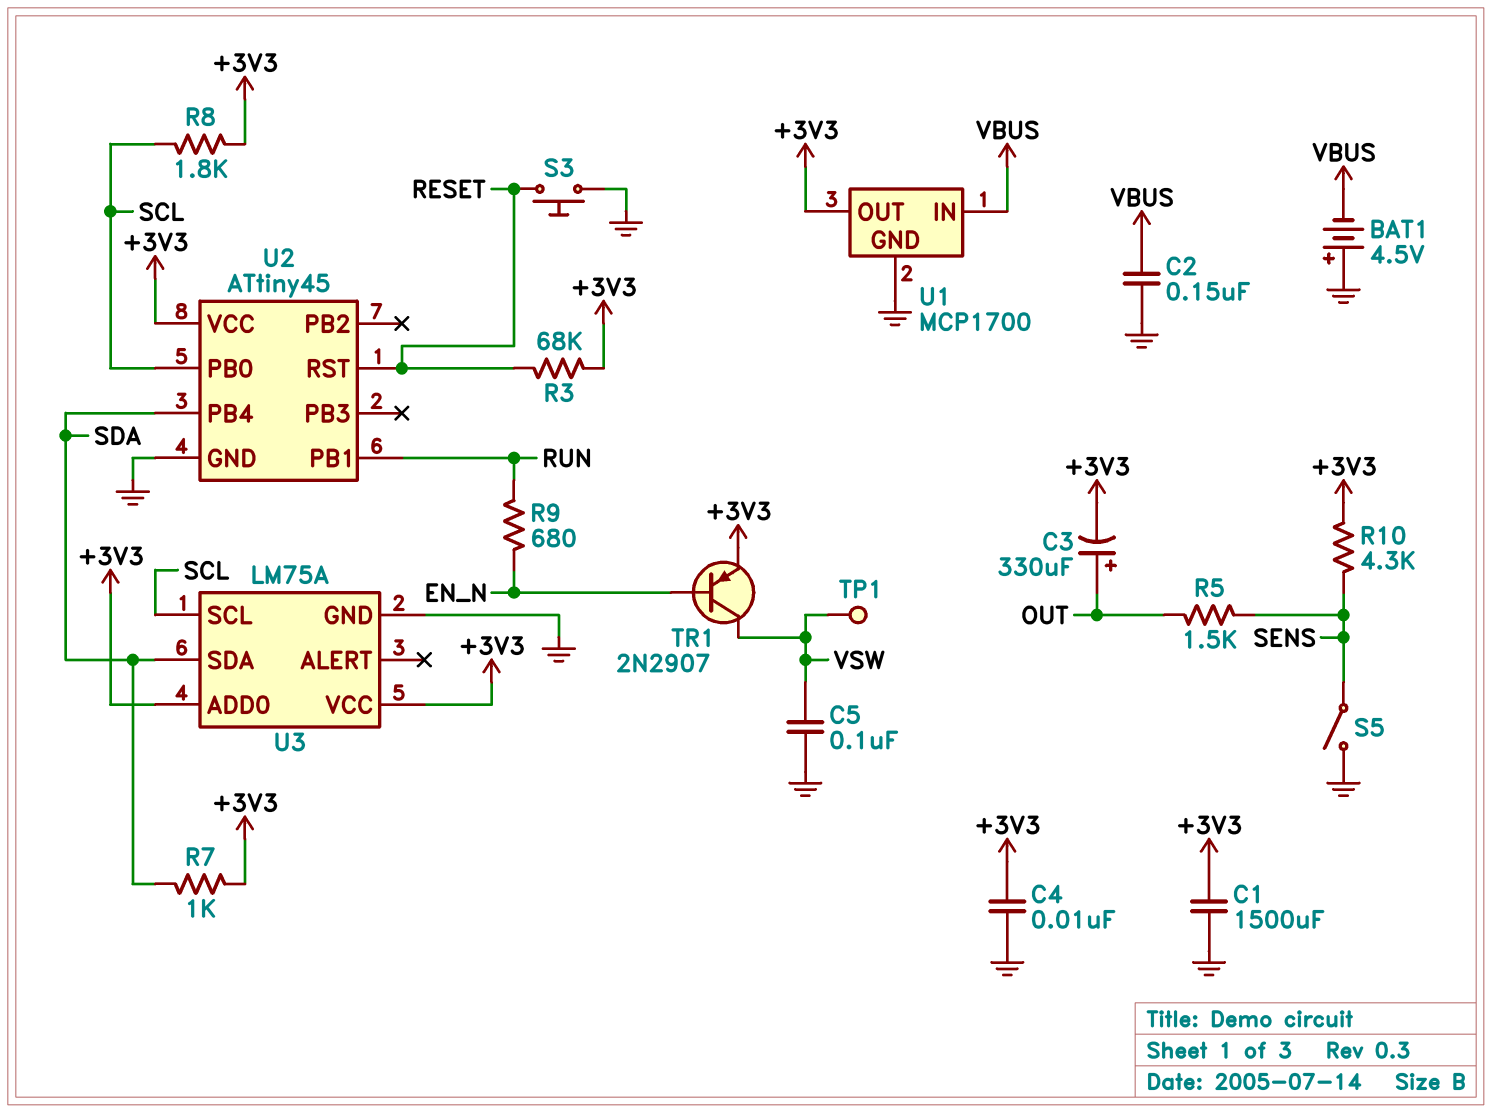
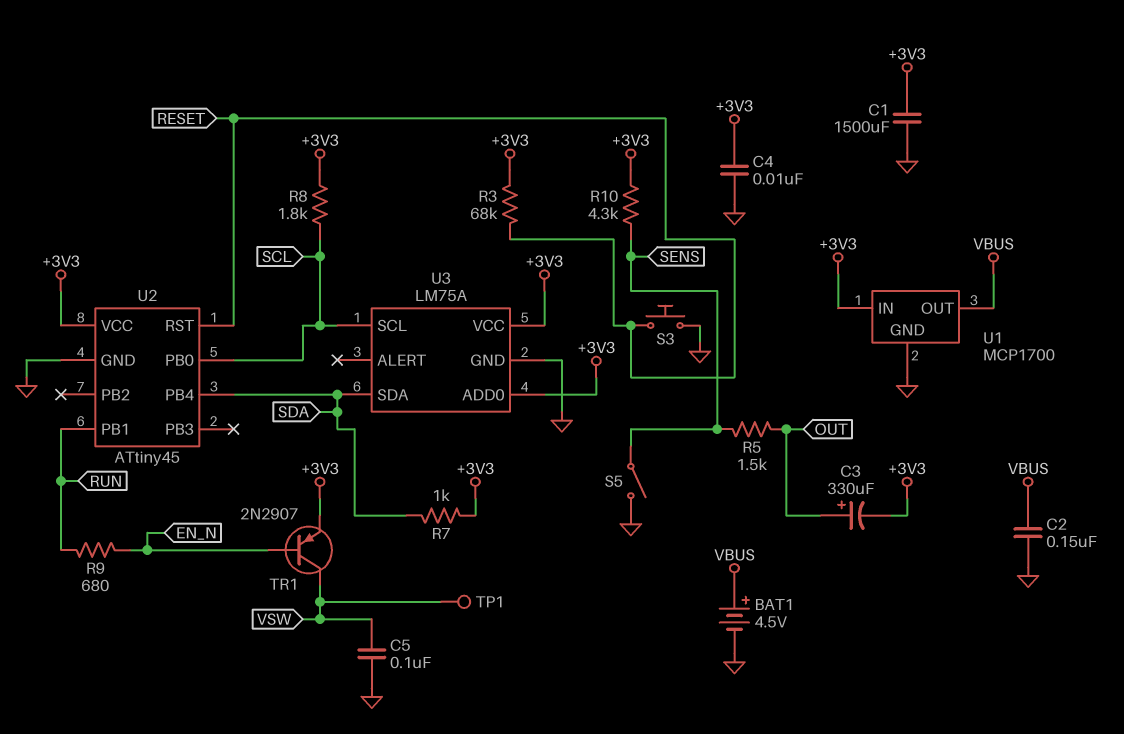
BAT1: 4.5V (plus GND, minus VBUS) -> 4.5V (plus VBUS, minus GND)
U1 pin IN: VBUS -> +3V3
U1 pin OUT: +3V3 -> VBUS

